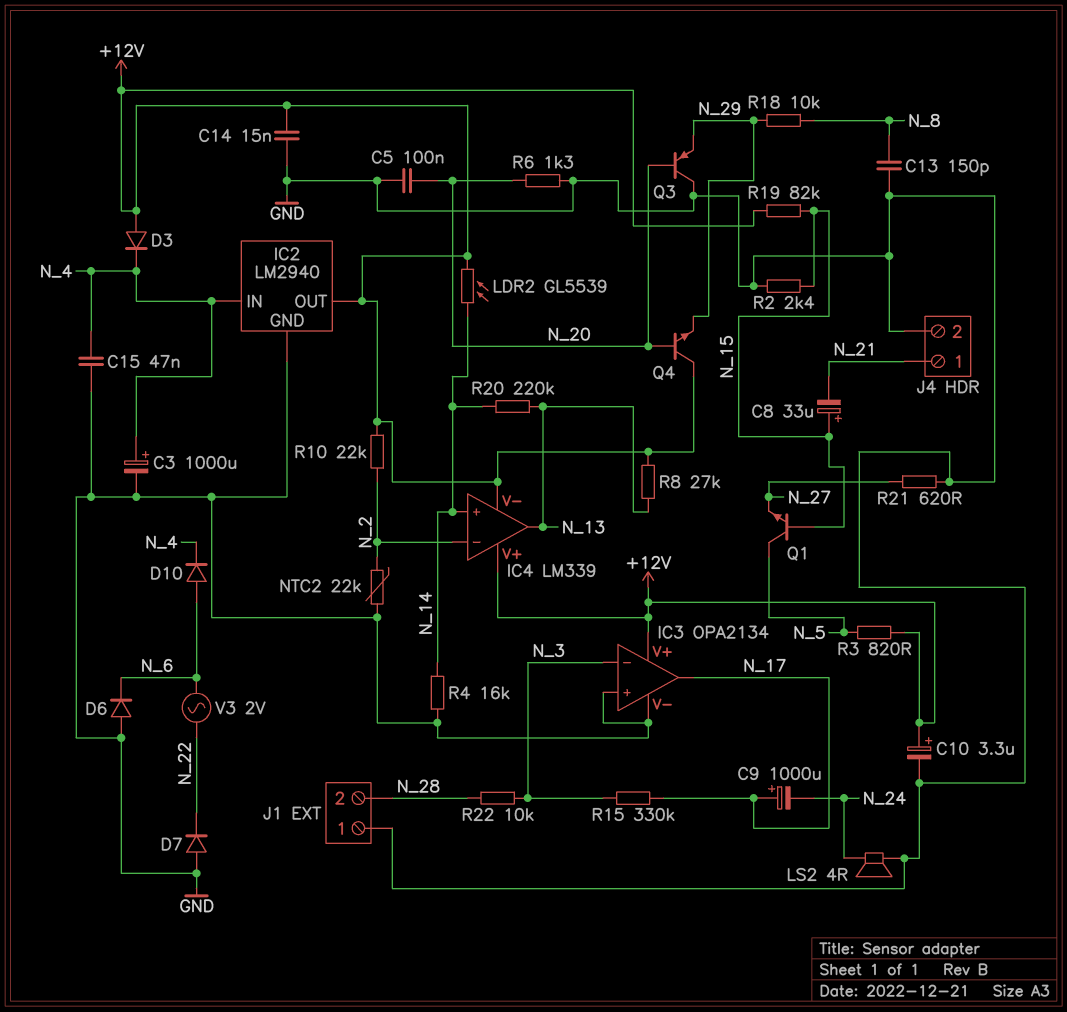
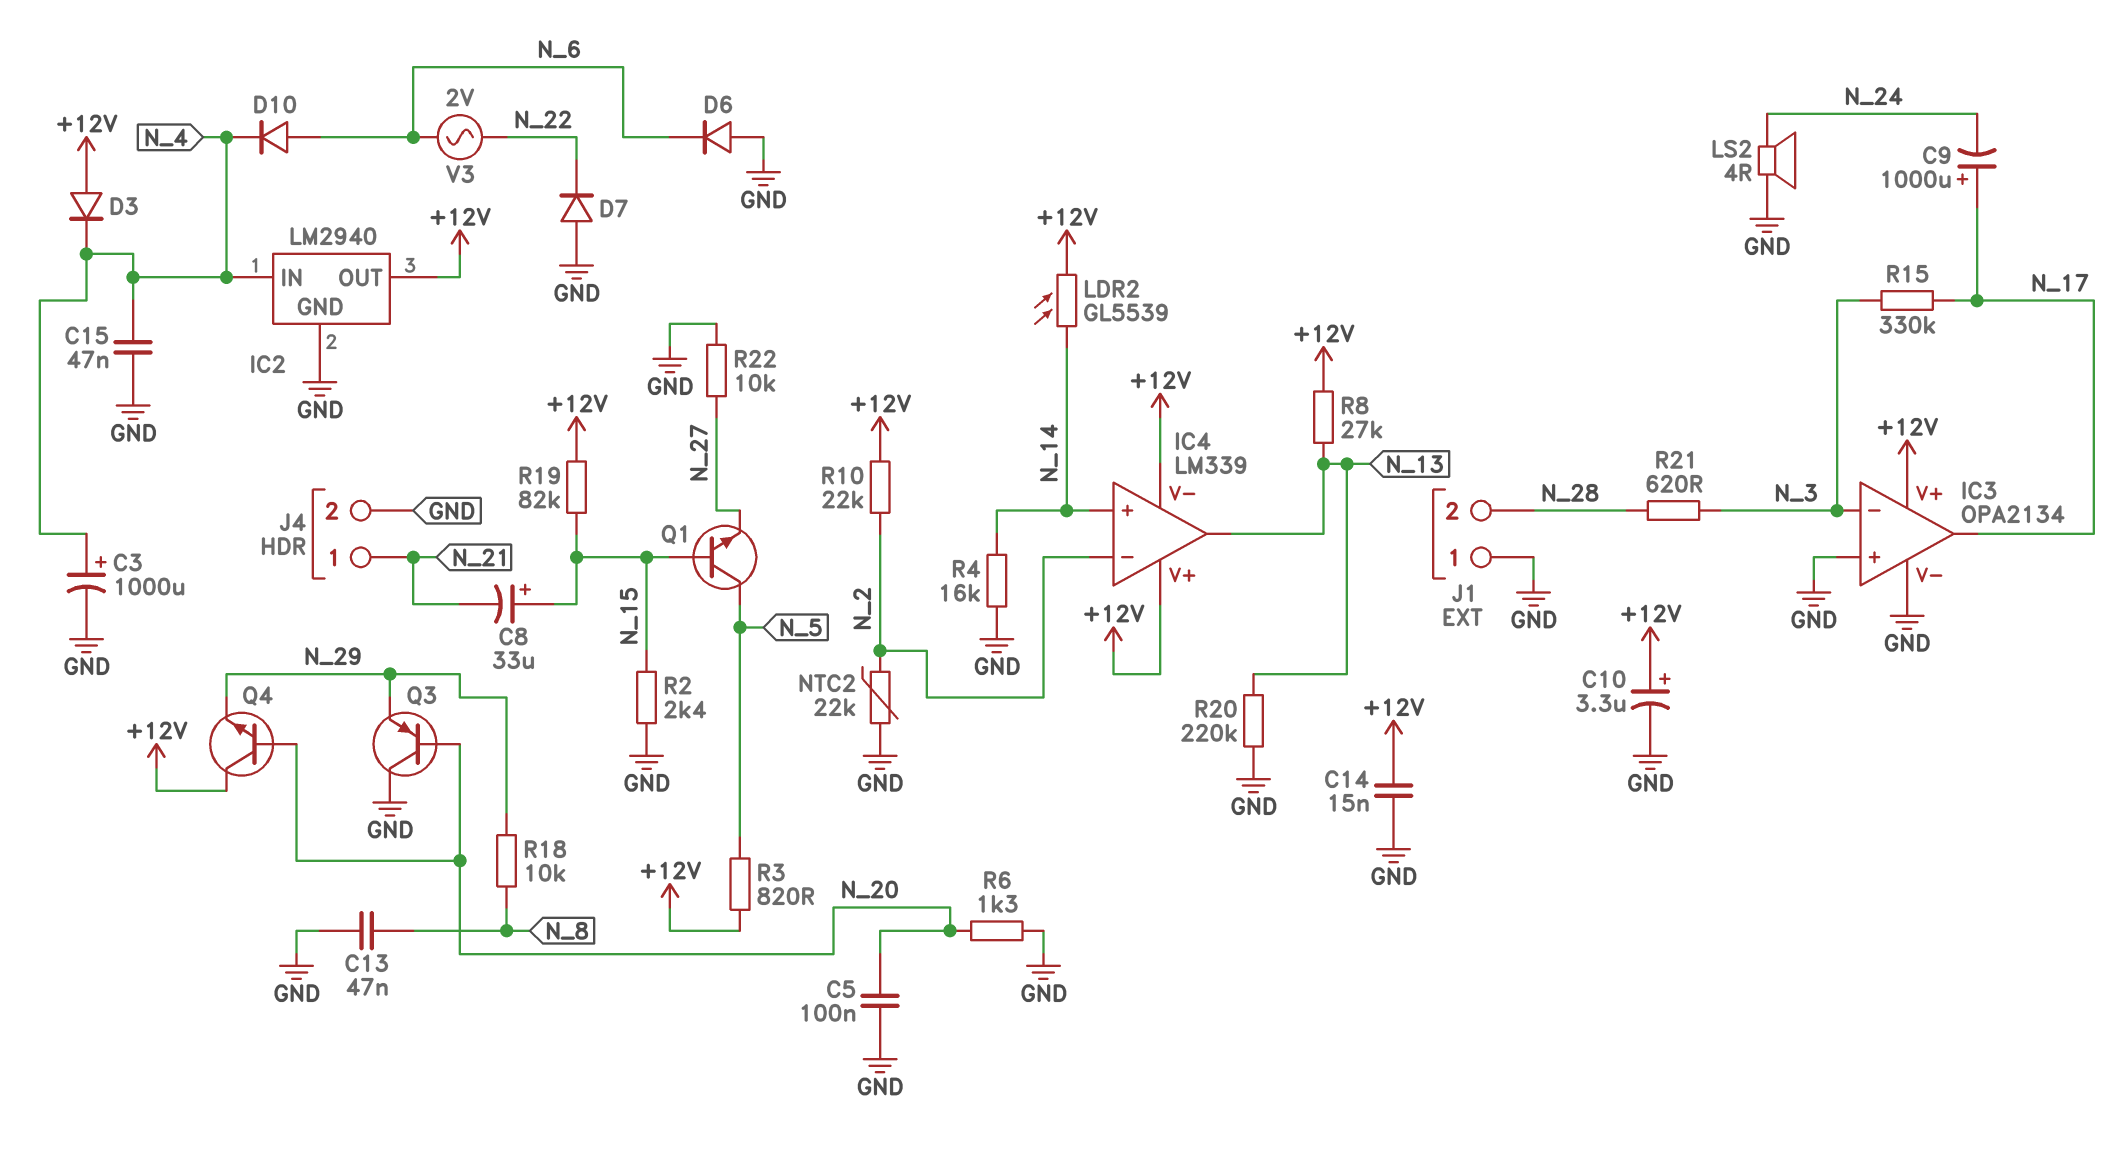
C13: 150pF (GND, N_8) -> 47nF (GND, N_8)
R20: 220k (N_13, N_14) -> 220k (GND, N_13)
R21: 620 (GND, N_27) -> 620 (N_3, N_28)
R22: 10k (N_3, N_28) -> 10k (GND, N_27)

